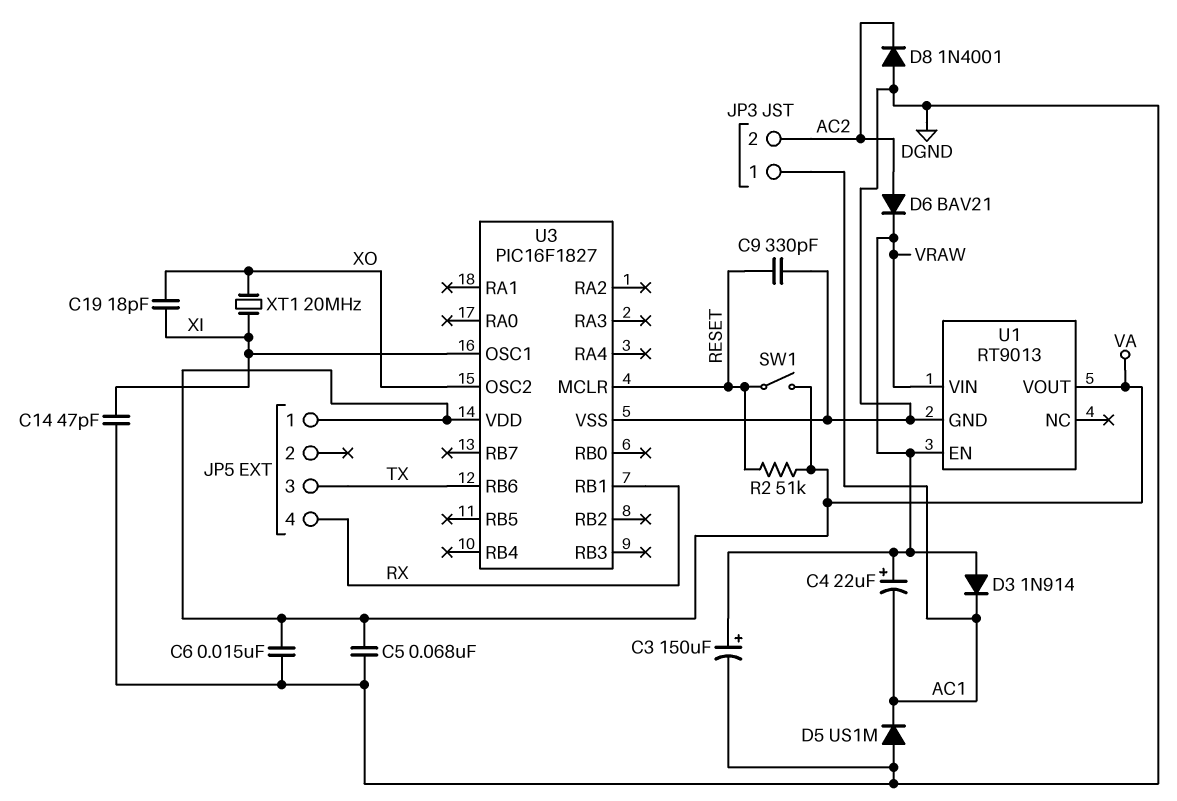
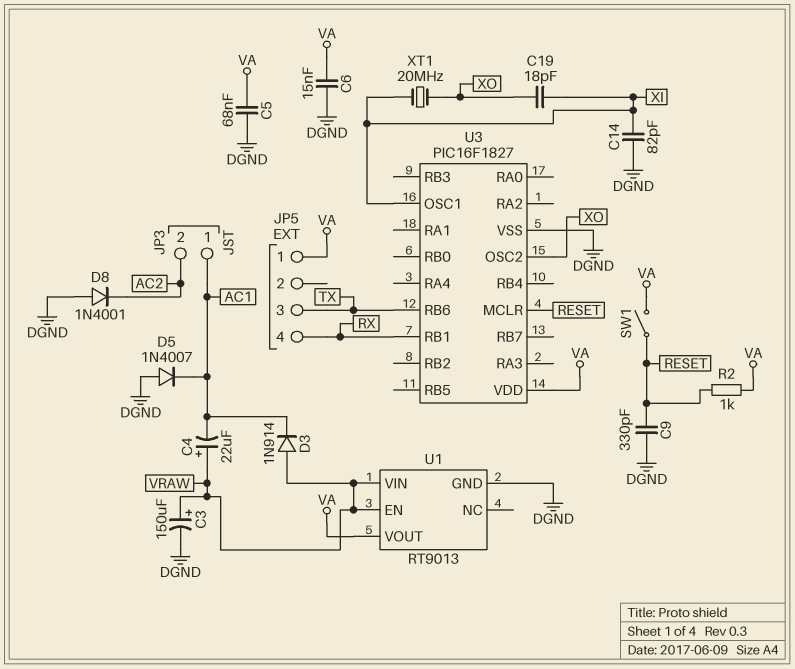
C14: 47pF (DGND, XI) -> 82pF (DGND, XI)
D5: diode US1M (A DGND, K AC1) -> diode 1N4007 (A DGND, K AC1)
D6: diode BAV21 (A AC2, K VRAW) -> none
R2: 51k (RESET, VA) -> 1k (RESET, VA)

